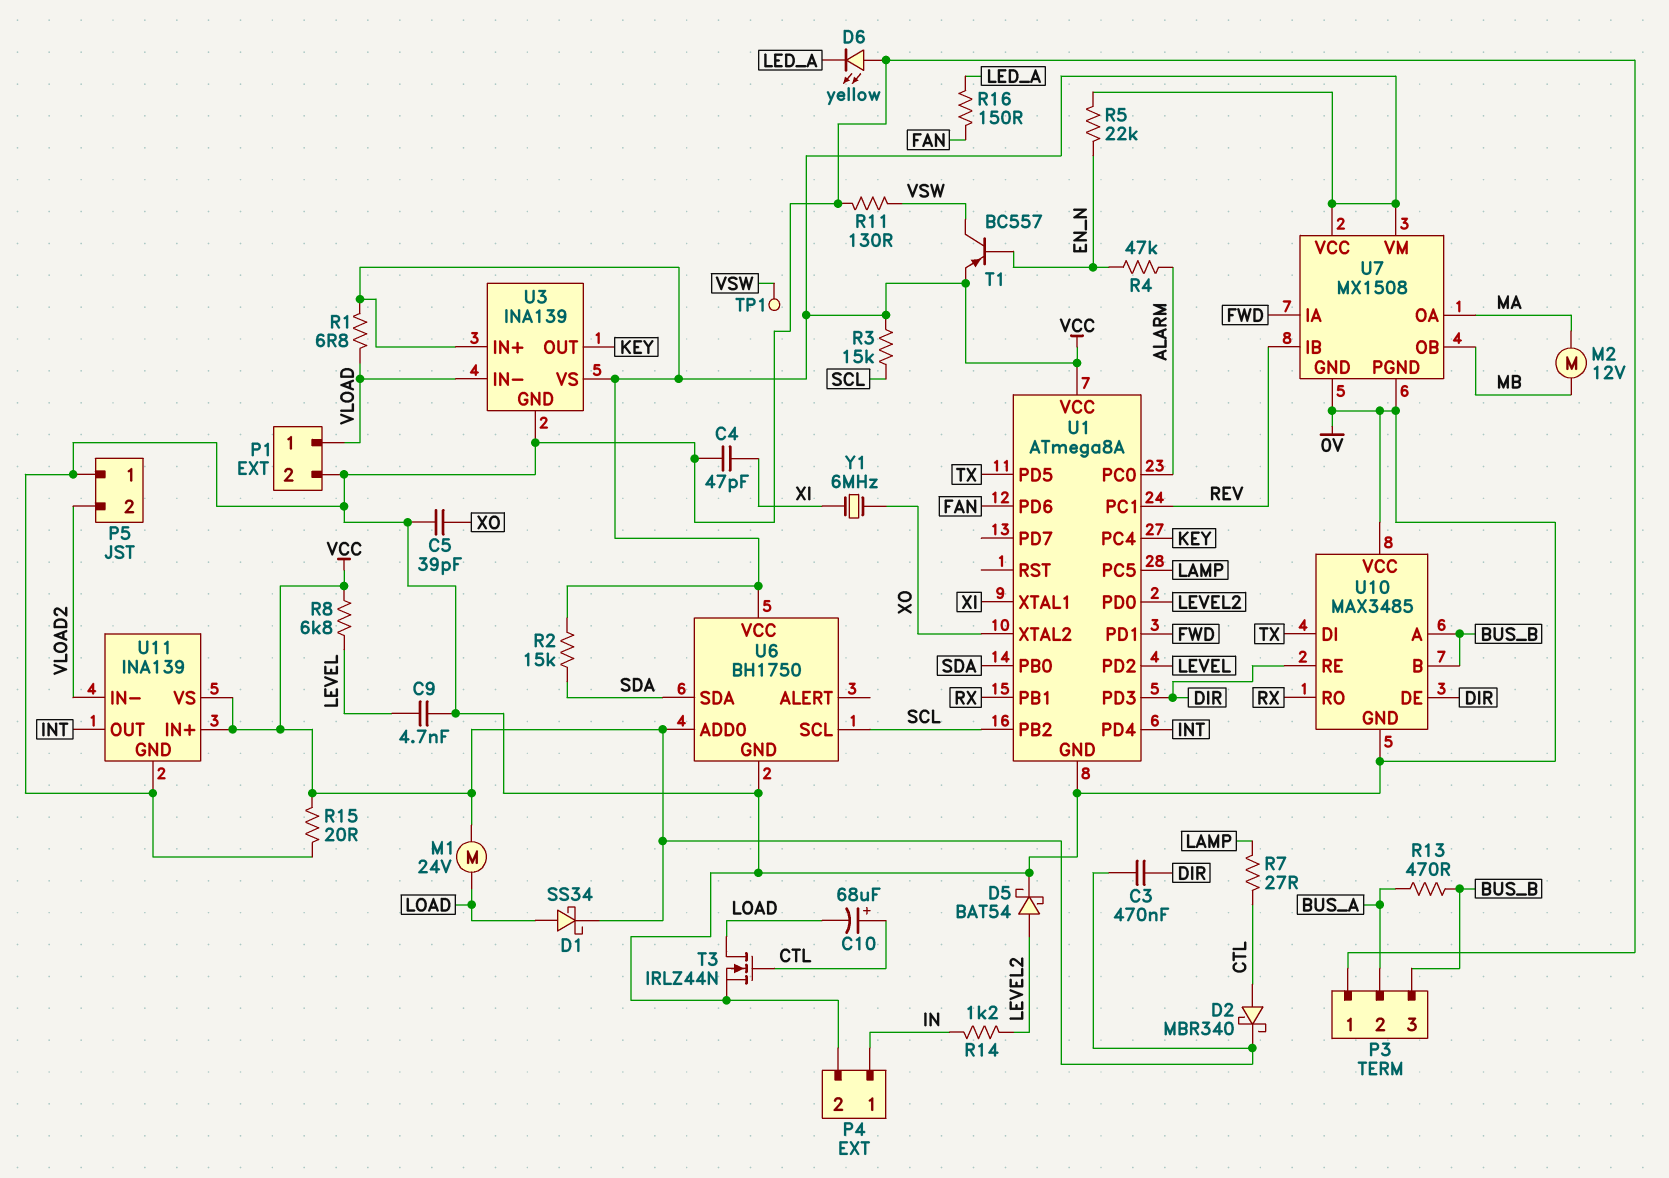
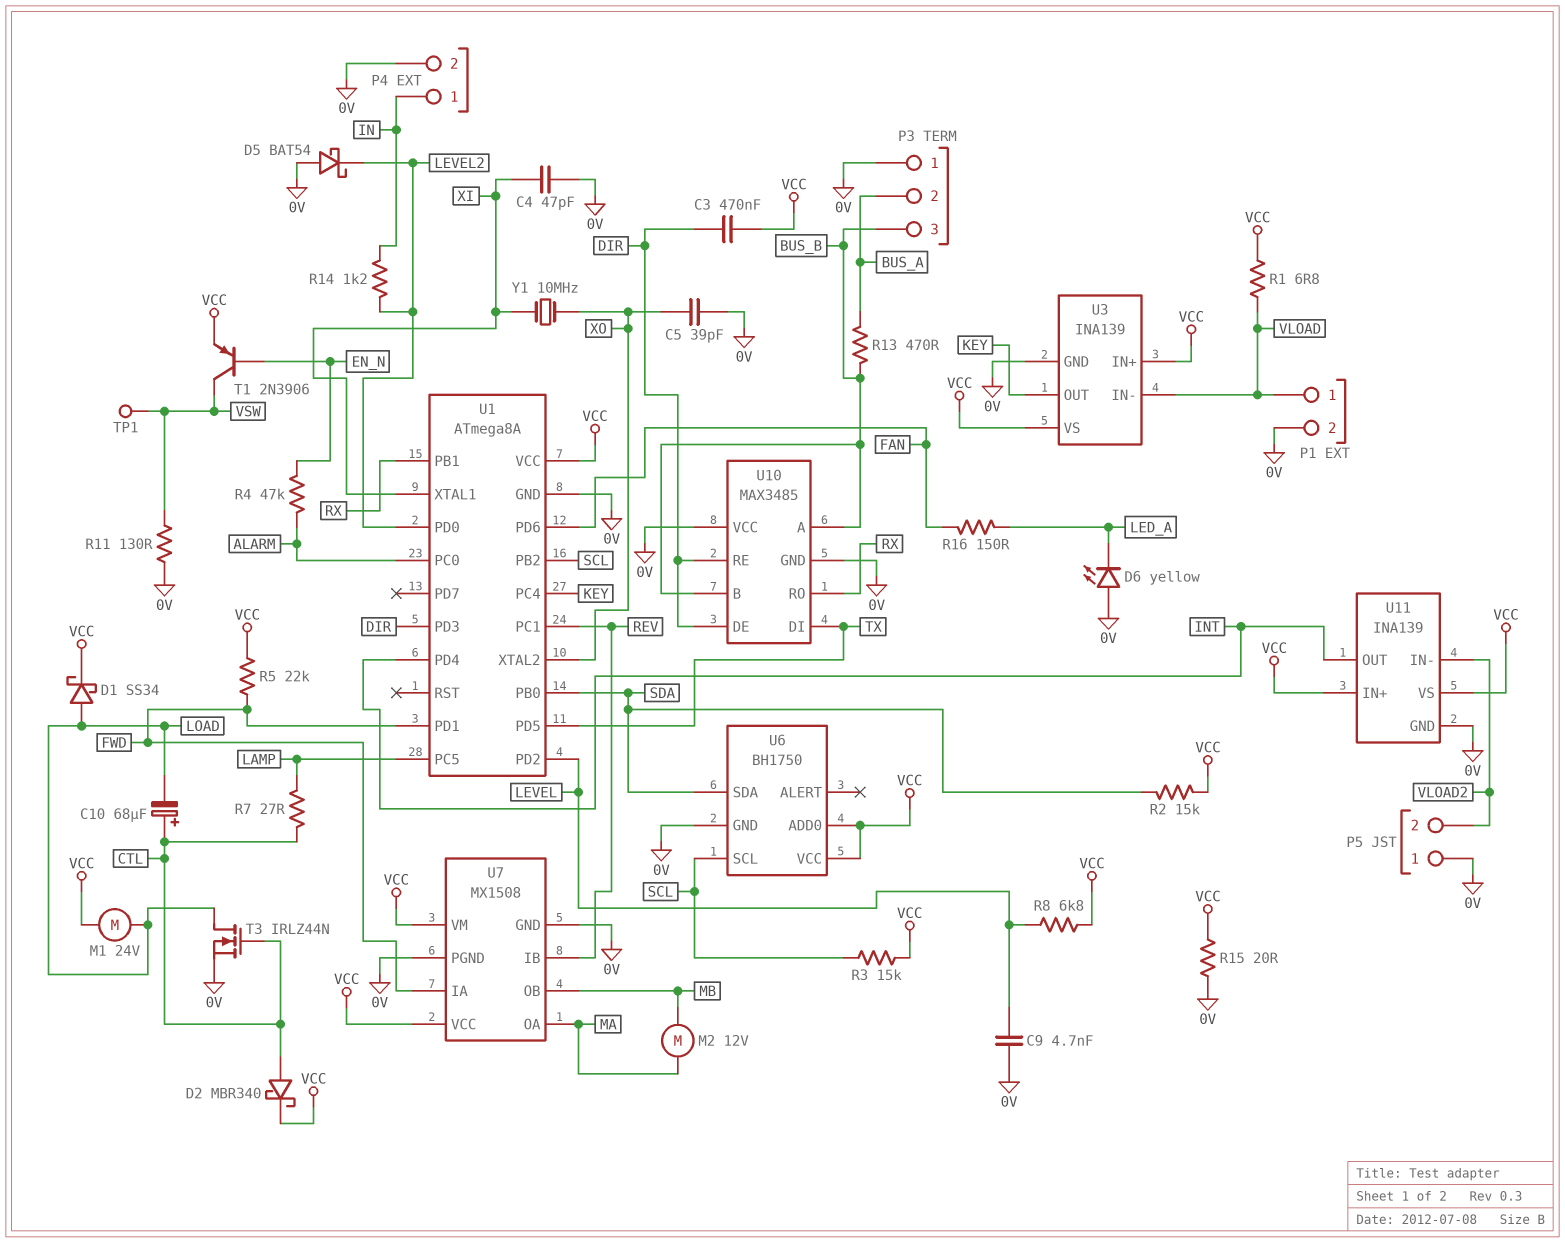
D5: schottky BAT54 (A LEVEL2, K 0V) -> schottky BAT54 (A 0V, K LEVEL2)
R5: 22k (EN_N, VCC) -> 22k (FWD, VCC)
T1: PNP BC557 (B EN_N, C VSW, E VCC) -> PNP 2N3906 (B EN_N, C VSW, E VCC)
Y1: 6MHz (XI, XO) -> 10MHz (XI, XO)

